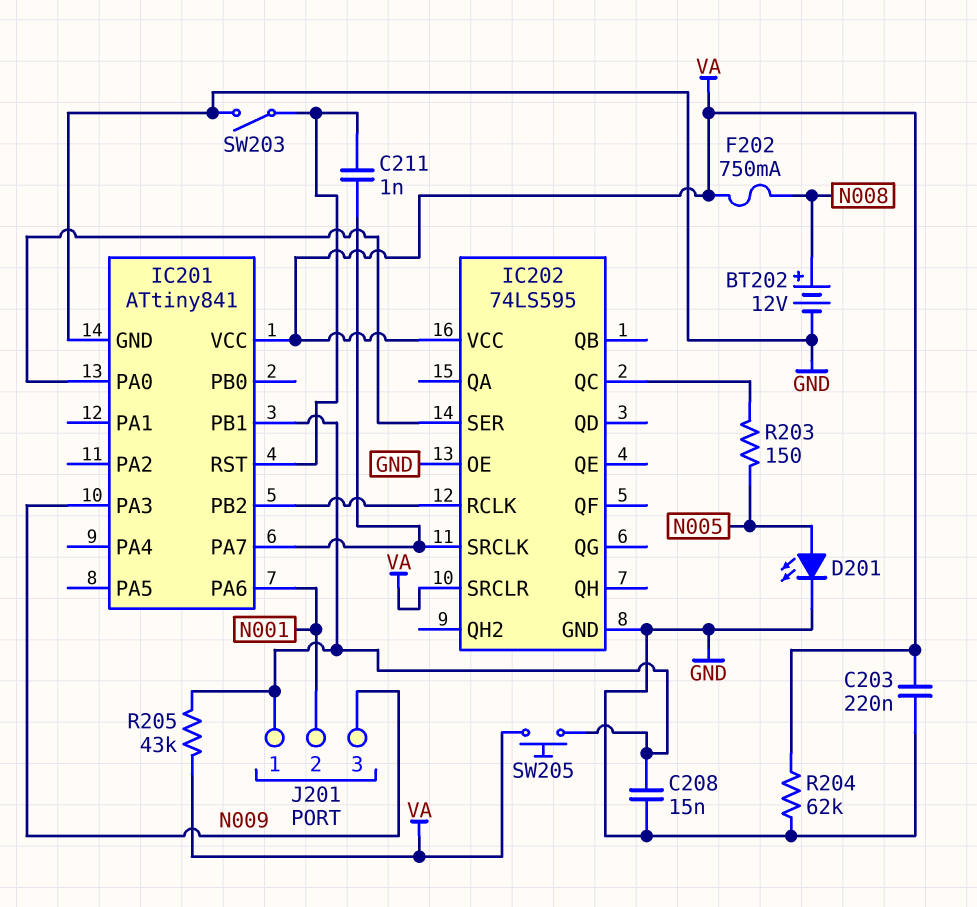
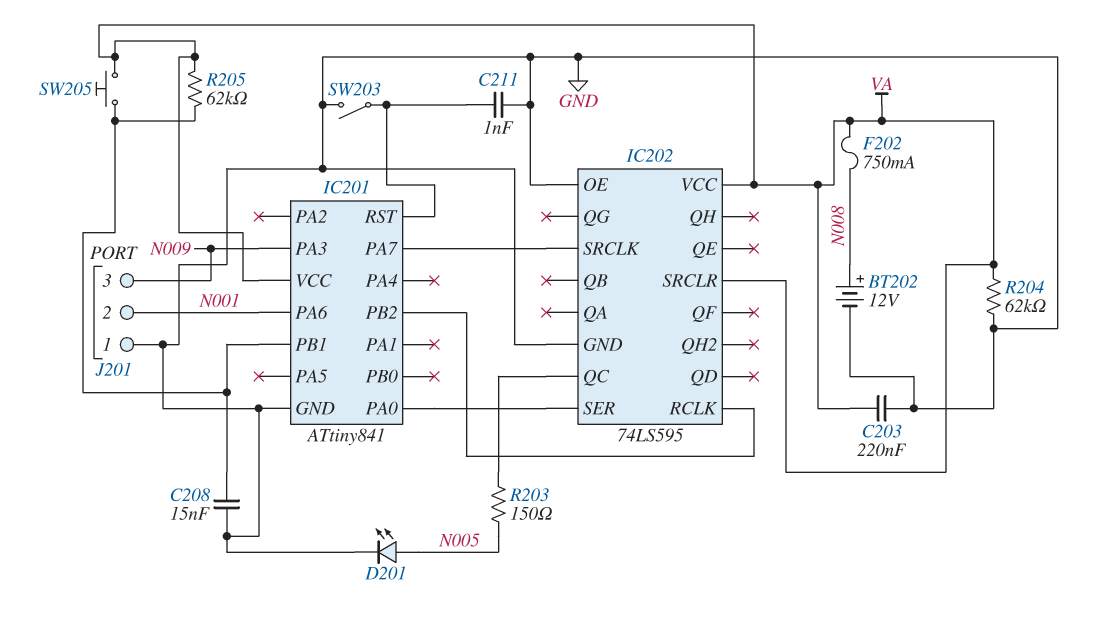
C211: 1nF (IC201/PA7, IC201/RST) -> 1nF (GND, IC201/RST)
J201 pin 1: IC201/PB1 -> GND
R205: 43k (IC201/PB1, VA) -> 62k (IC201/PB1, VA)

